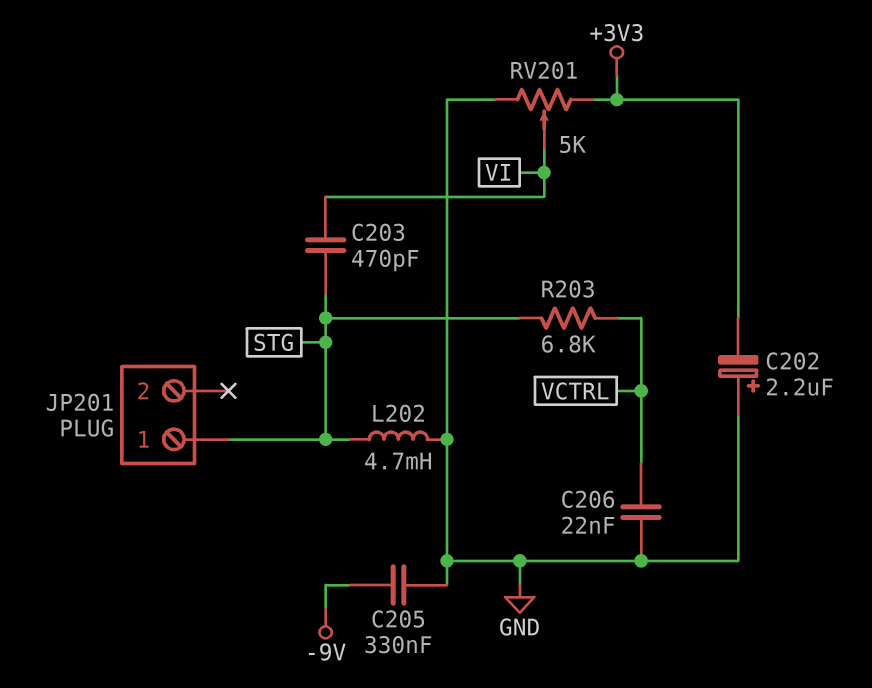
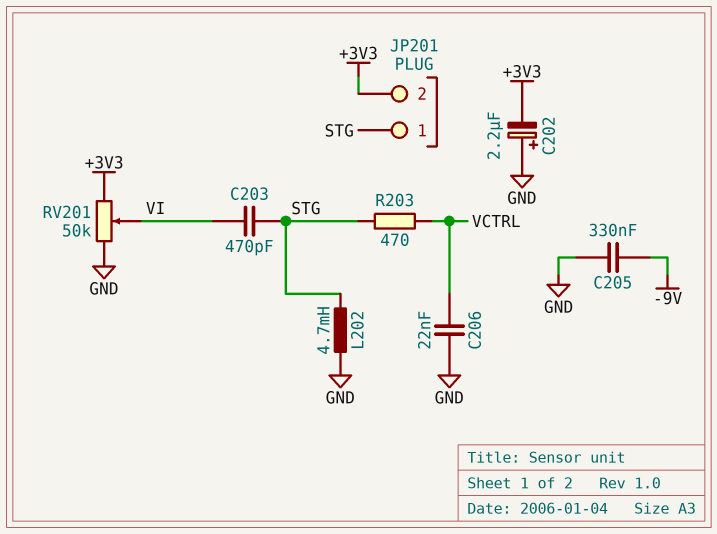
JP201 pin 2: none -> +3V3
R203: 6.8k (STG, VCTRL) -> 470 (STG, VCTRL)
RV201: 5k (+3V3, GND, wiper VI) -> 50k (+3V3, GND, wiper VI)

